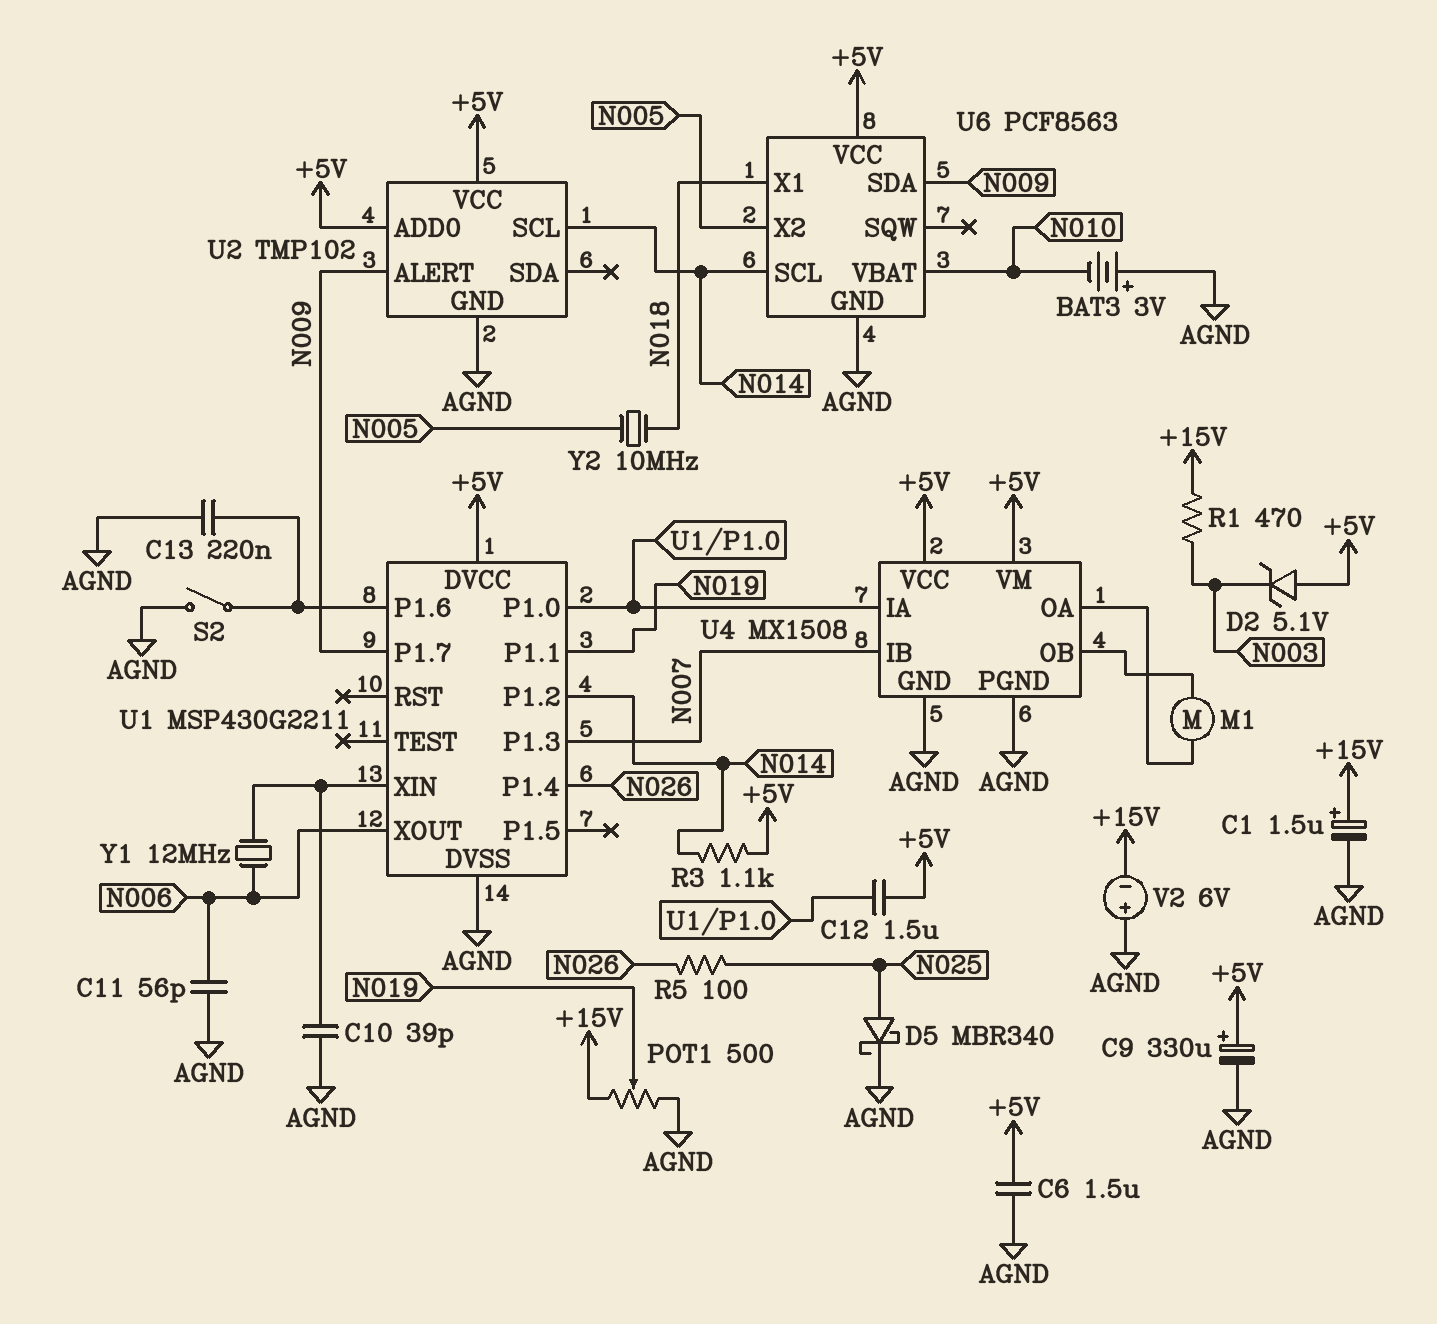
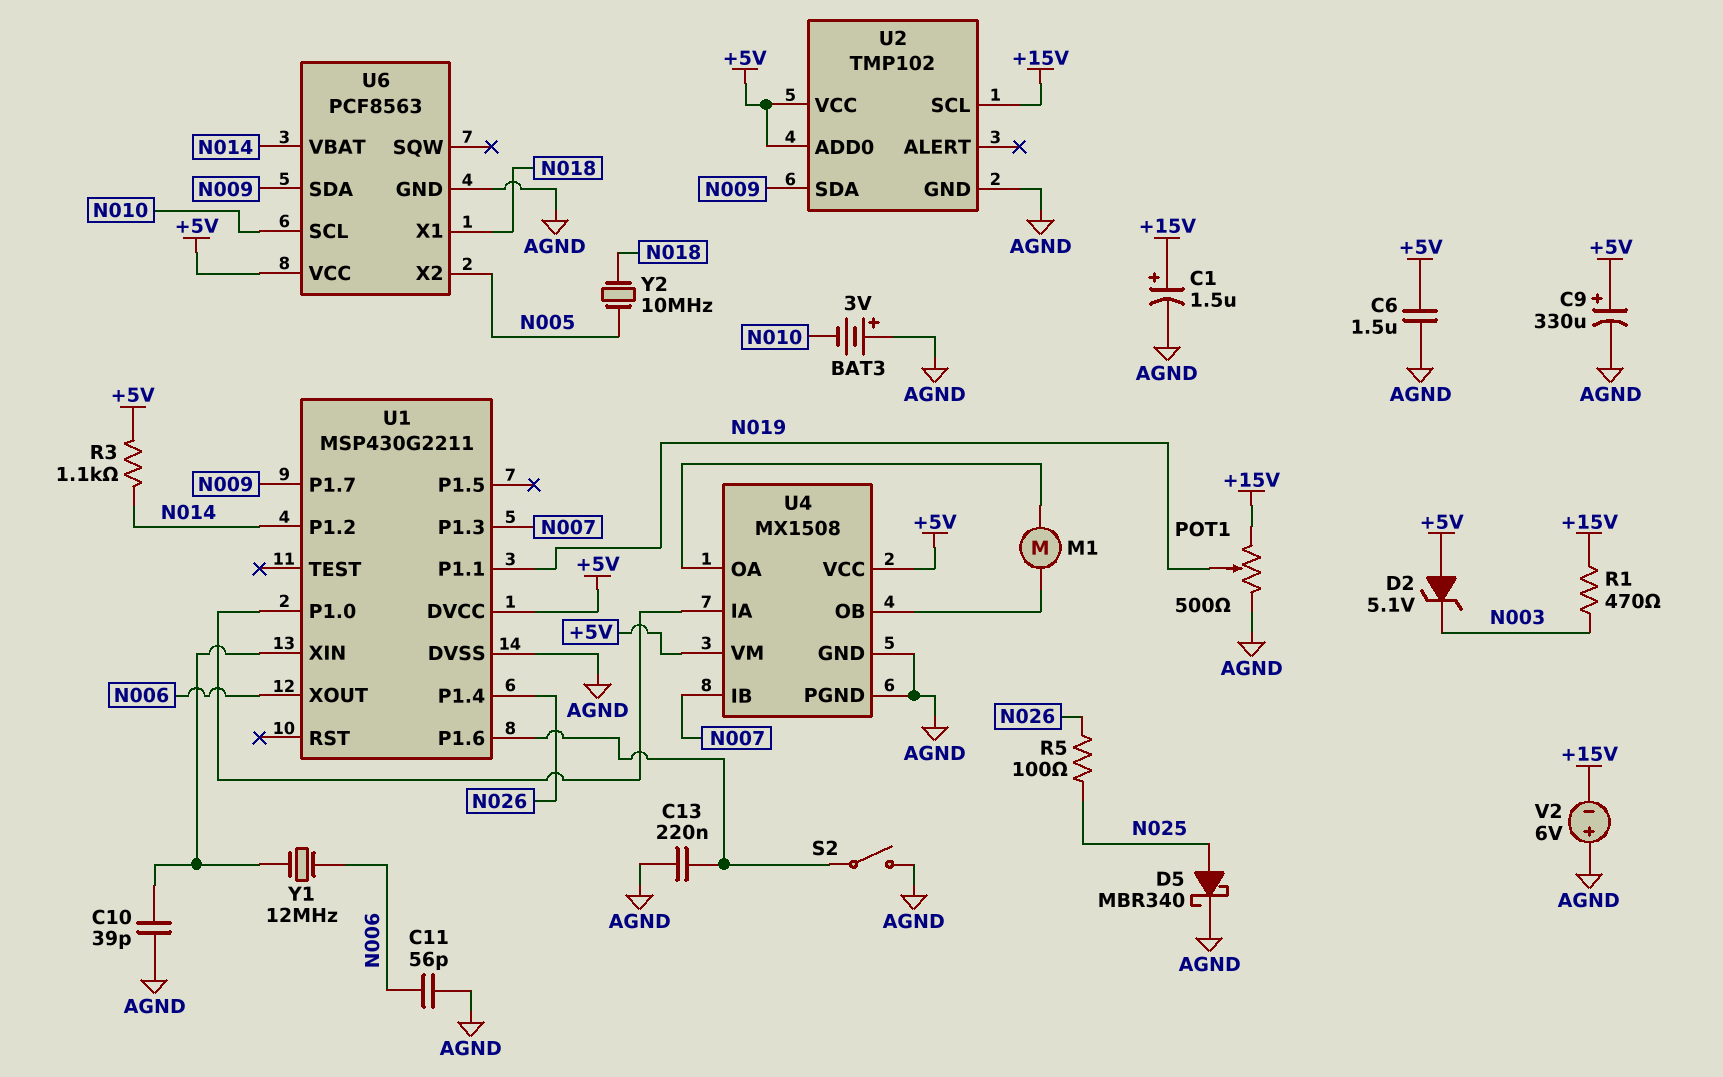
C12: 1.5uF (+5V, U1/P1.0) -> none
U2 pin ALERT: N009 -> none
U2 pin SCL: N014 -> +15V
U2 pin SDA: none -> N009
U6 pin SCL: N014 -> N010
U6 pin VBAT: N010 -> N014

